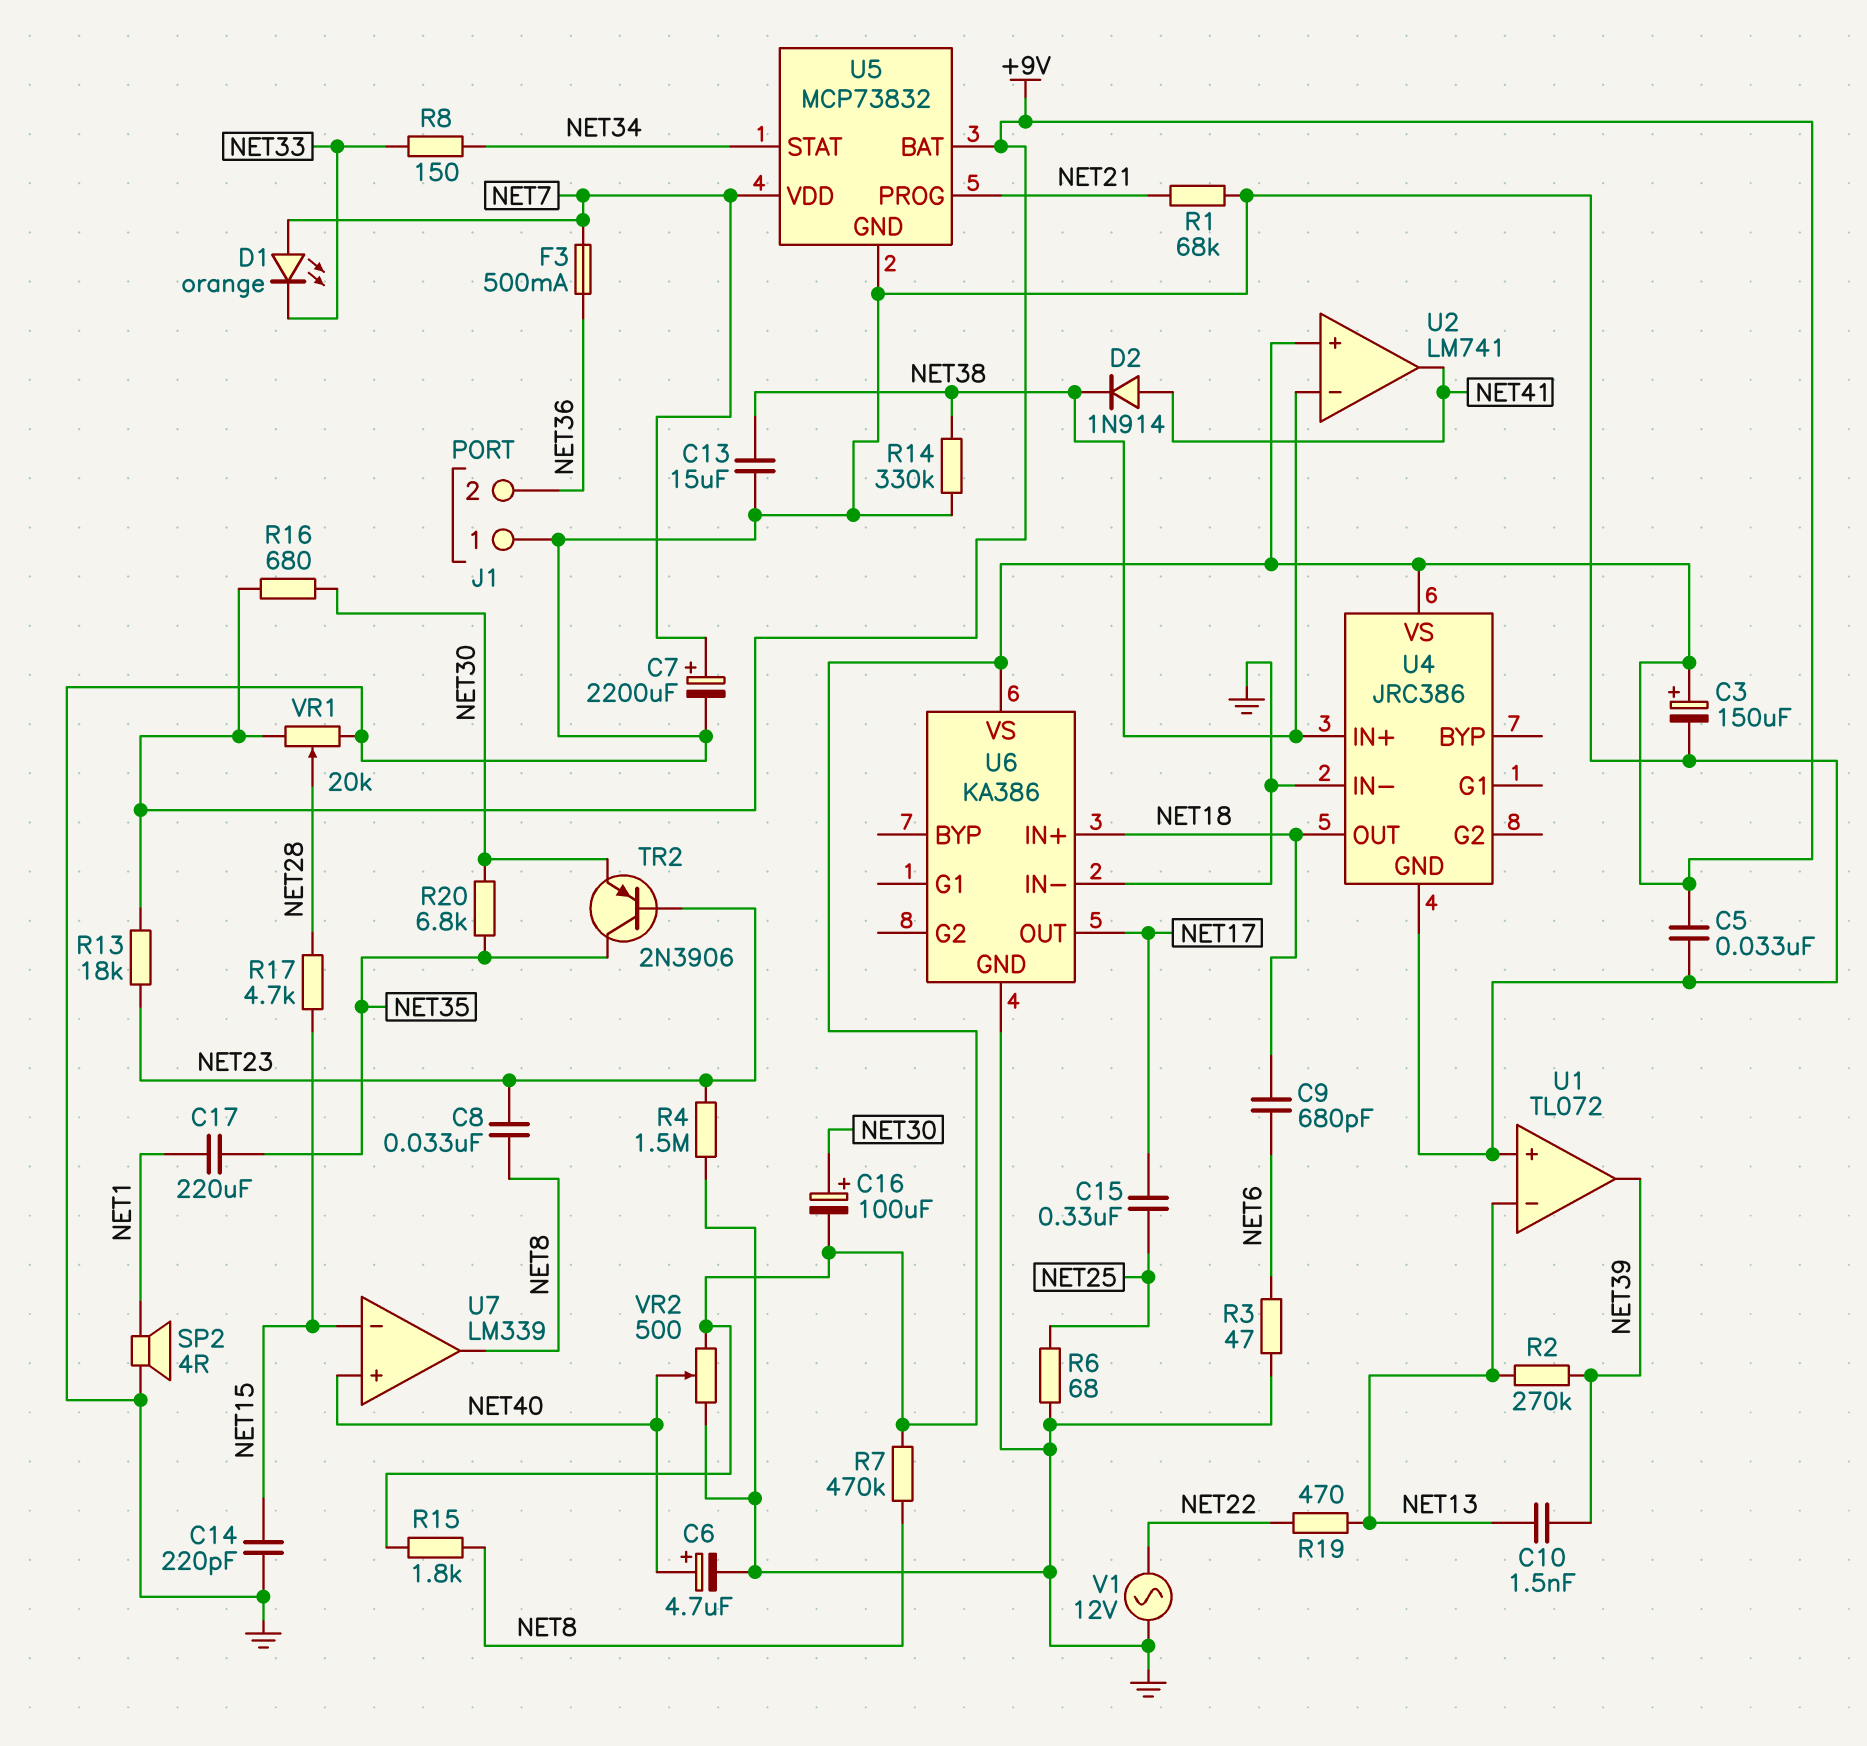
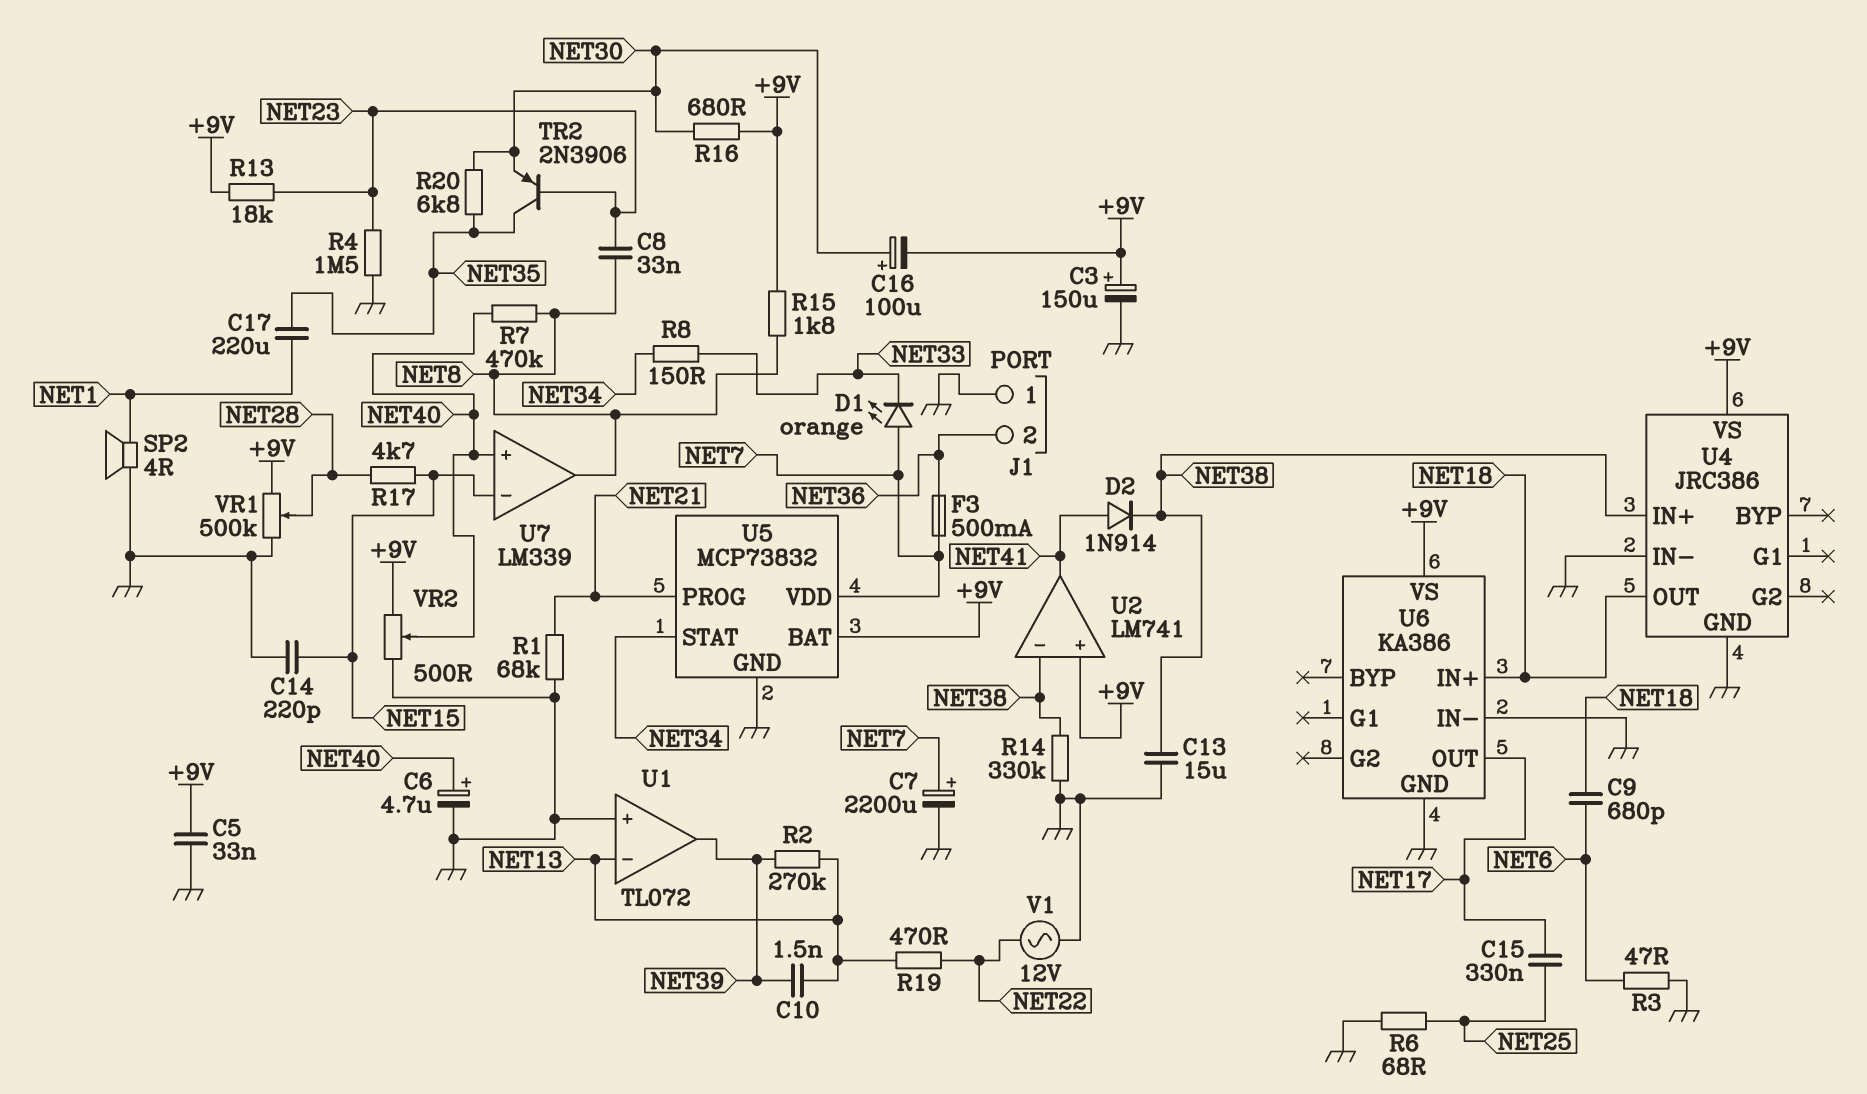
R7: 470k (+9V, NET8) -> 470k (NET8, NET40)
VR1: 20k (+9V, GND, wiper NET28) -> 500k (+9V, GND, wiper NET28)

